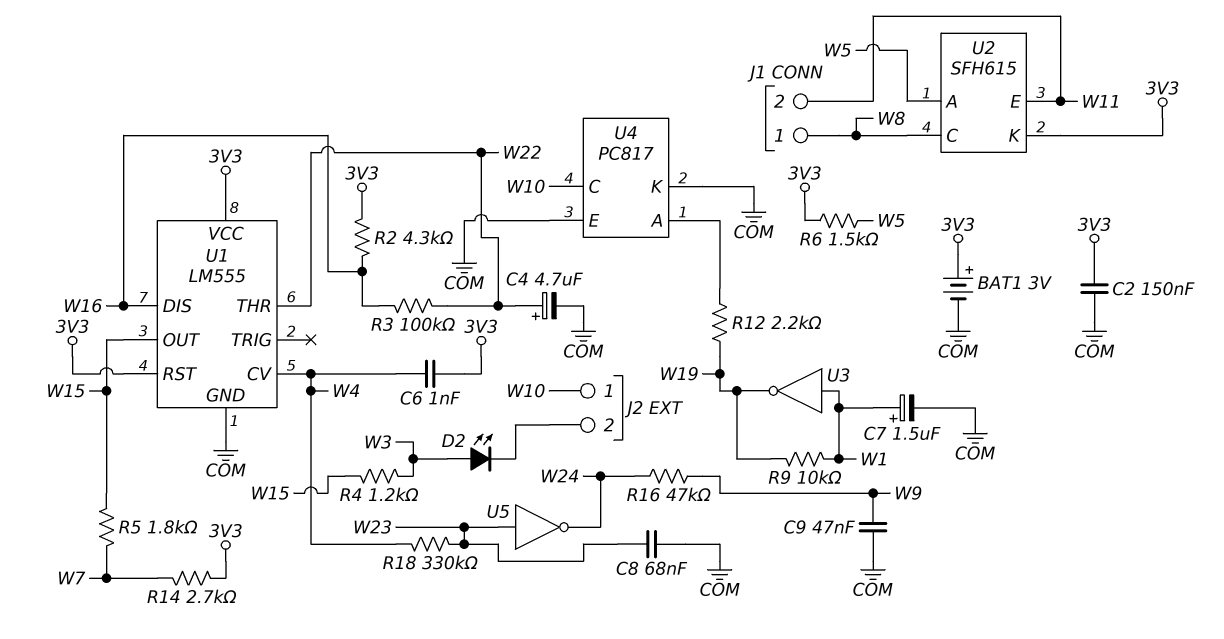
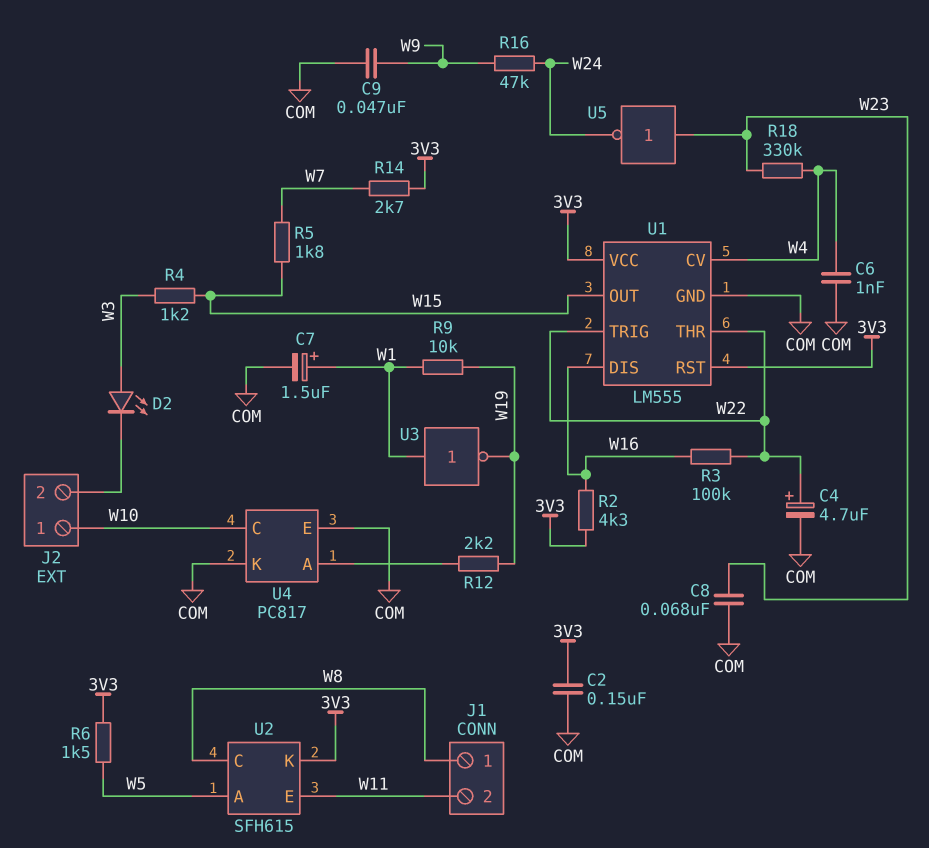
BAT1: 3V (plus 3V3, minus COM) -> none
C6: 1nF (3V3, W4) -> 1nF (COM, W4)
U1 pin TRIG: none -> W22

